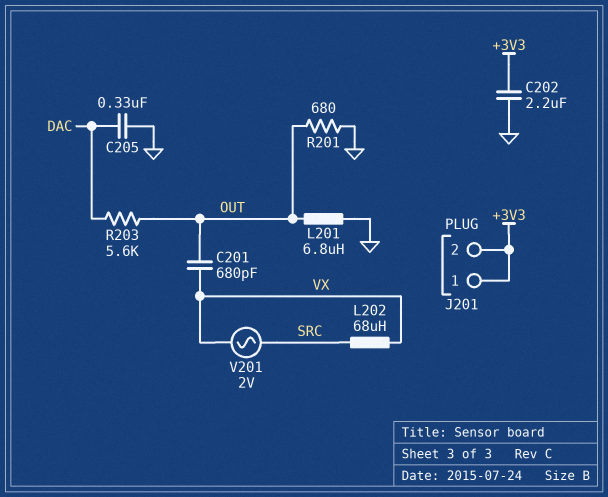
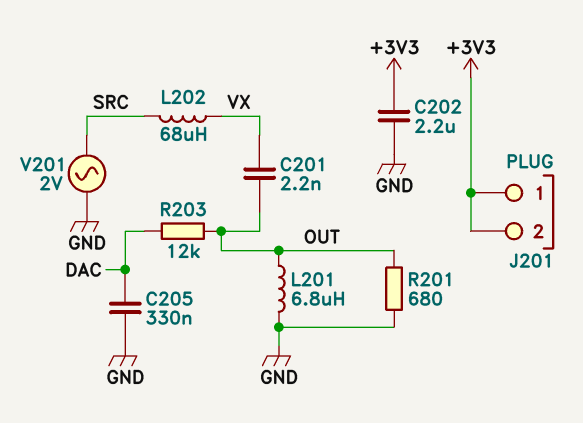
C201: 680pF (OUT, VX) -> 2.2nF (OUT, VX)
R203: 5.6k (DAC, OUT) -> 12k (DAC, OUT)
V201: AC 2V (SRC, VX) -> AC 2V (GND, SRC)

